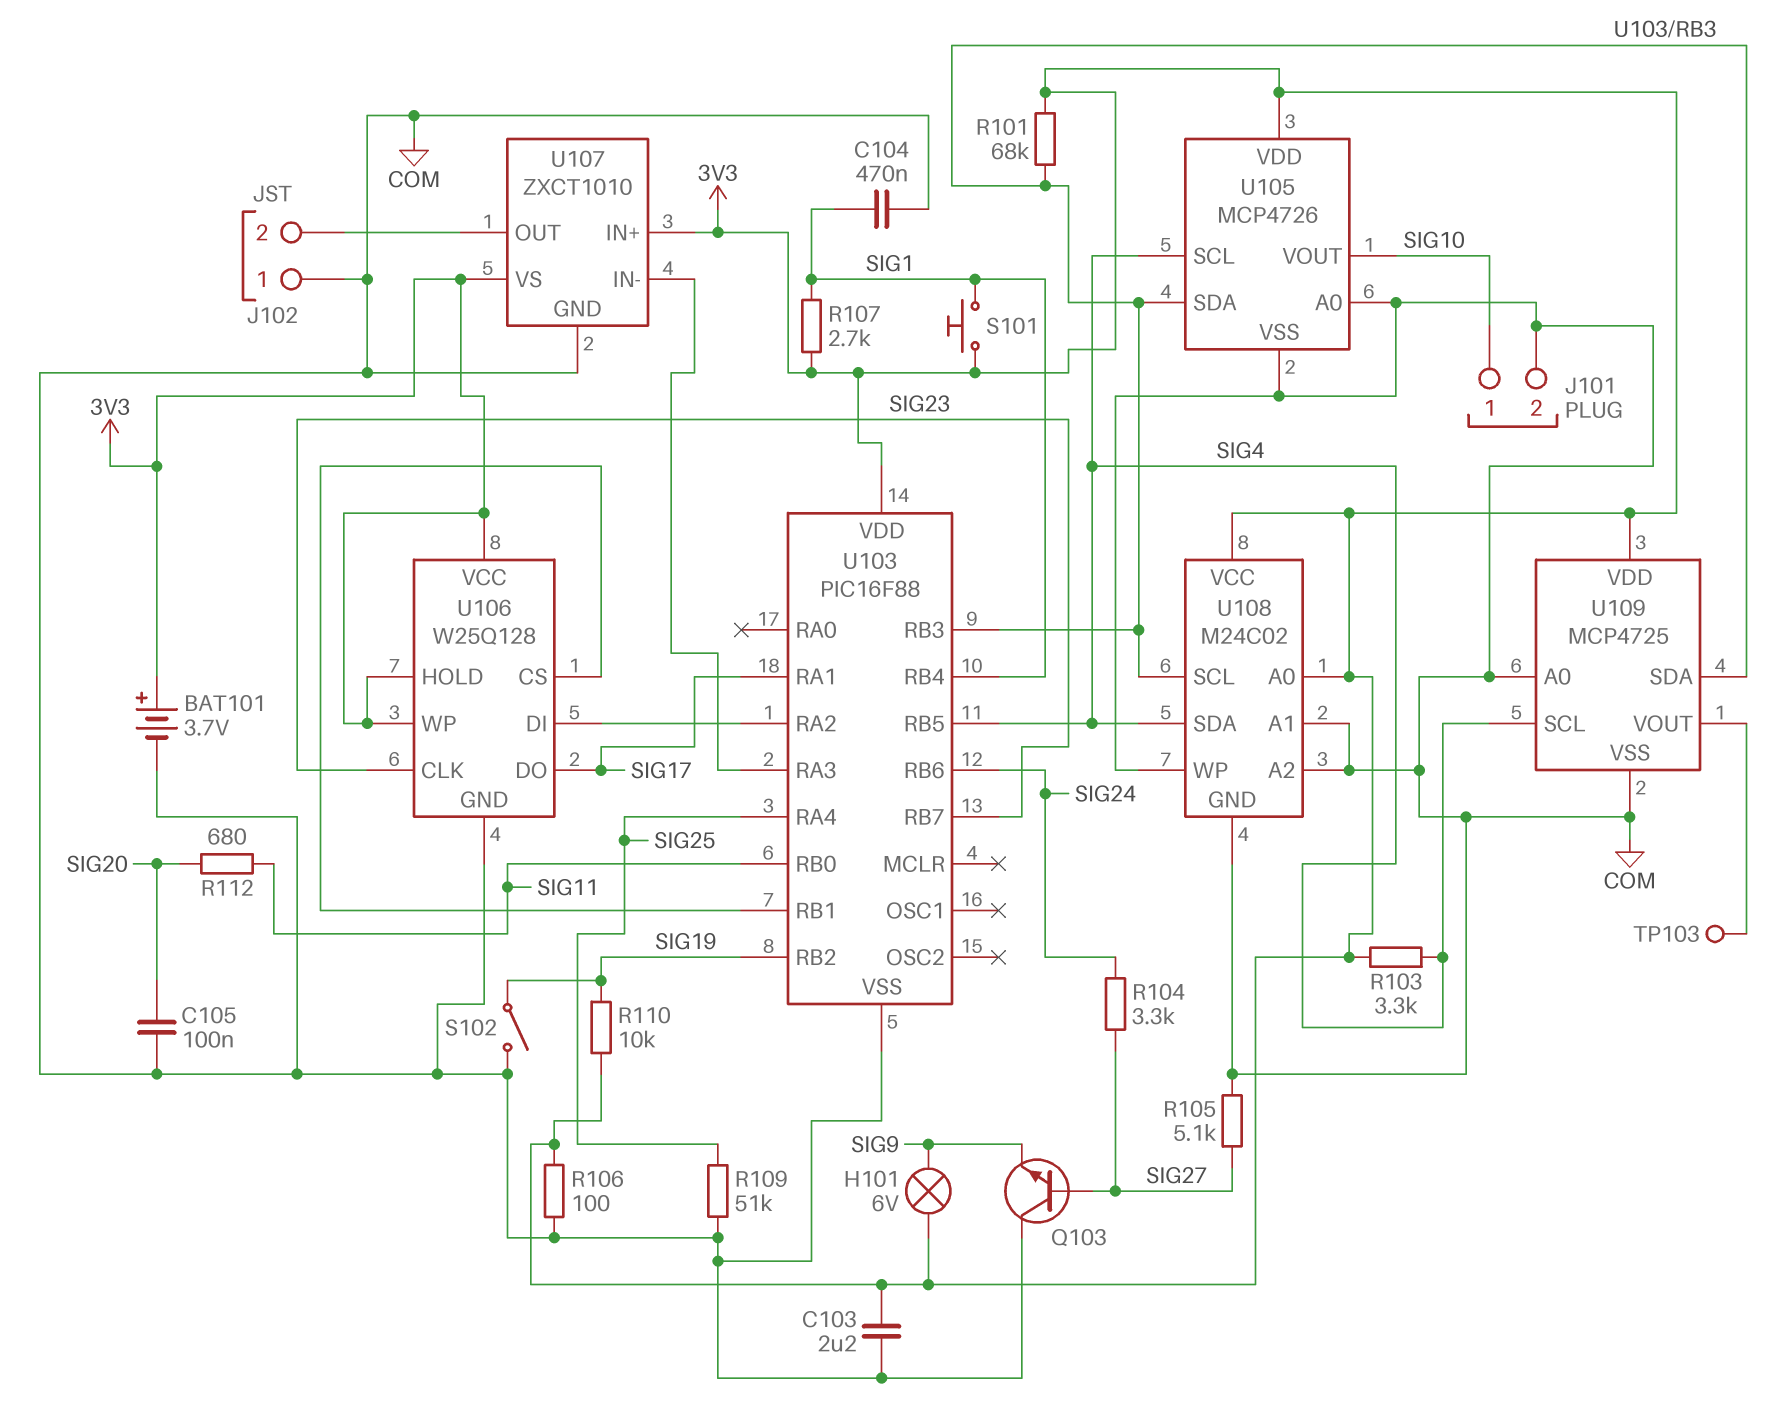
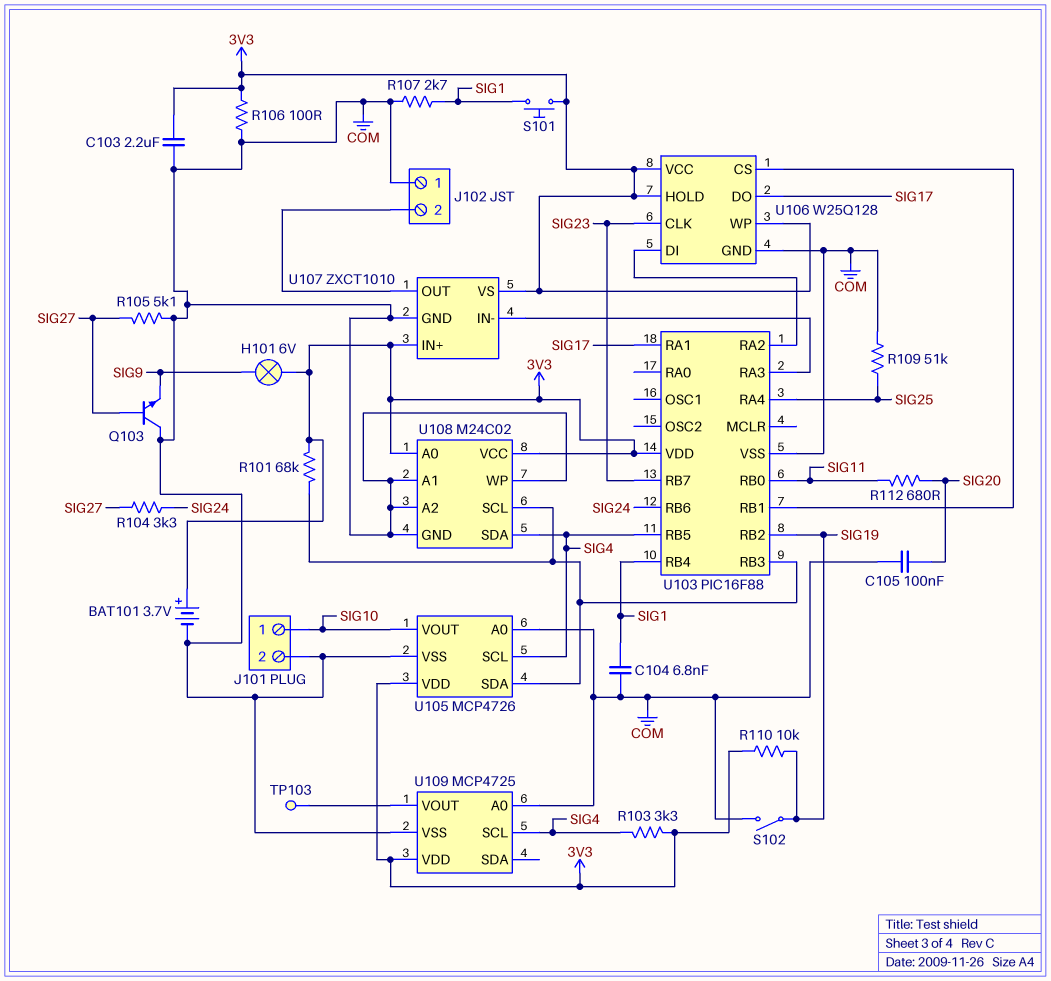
C104: 470nF (COM, SIG1) -> 6.8nF (COM, SIG1)
R107: 2.7k (3V3, SIG1) -> 2.7k (COM, SIG1)
U109 pin SDA: U103/RB3 -> none

